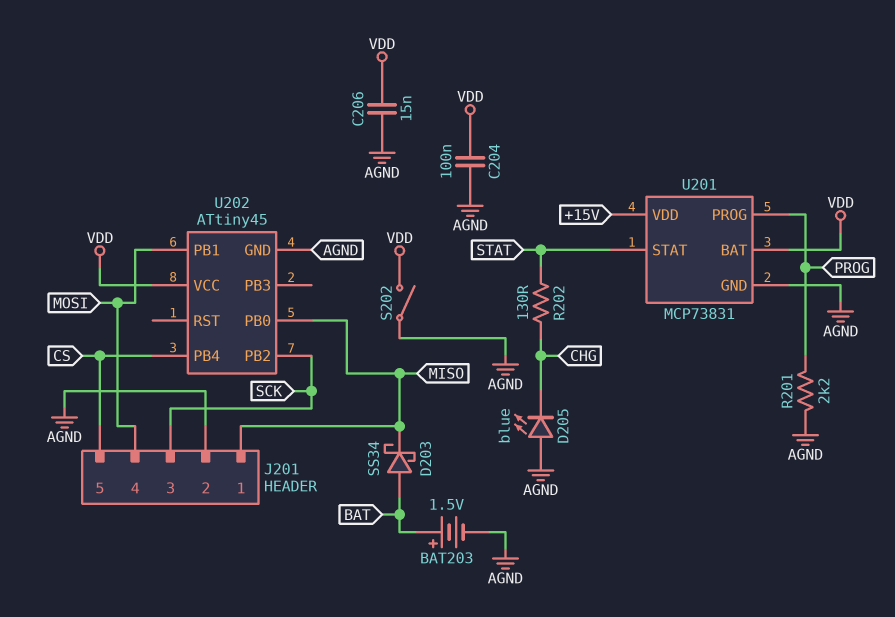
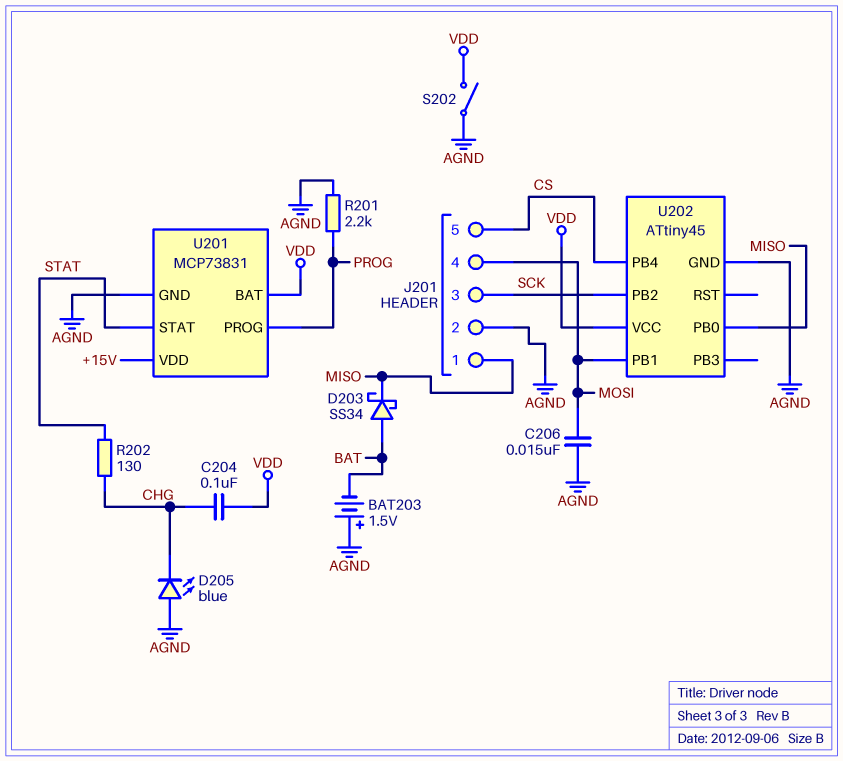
BAT203: 1.5V (plus BAT, minus AGND) -> 1.5V (plus AGND, minus BAT)
C204: 100nF (AGND, VDD) -> 100nF (CHG, VDD)
C206: 15nF (AGND, VDD) -> 15nF (AGND, MOSI)

